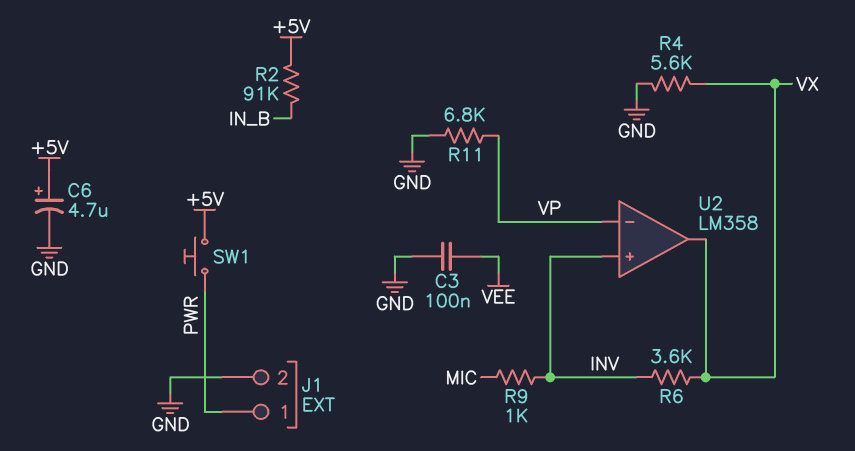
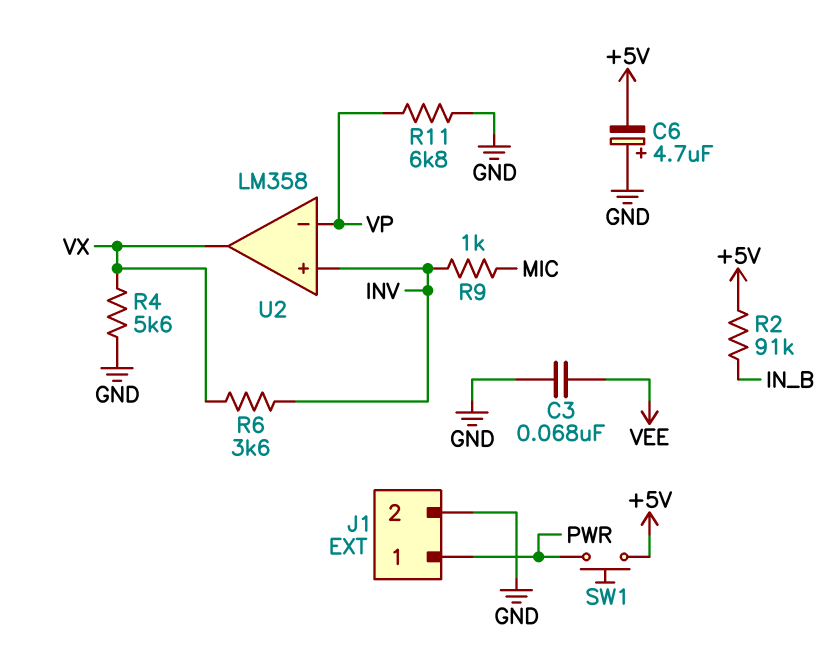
C3: 100nF (GND, VEE) -> 68nF (GND, VEE)
C6: 4.7uF (plus +5V, minus GND) -> 4.7uF (plus GND, minus +5V)

